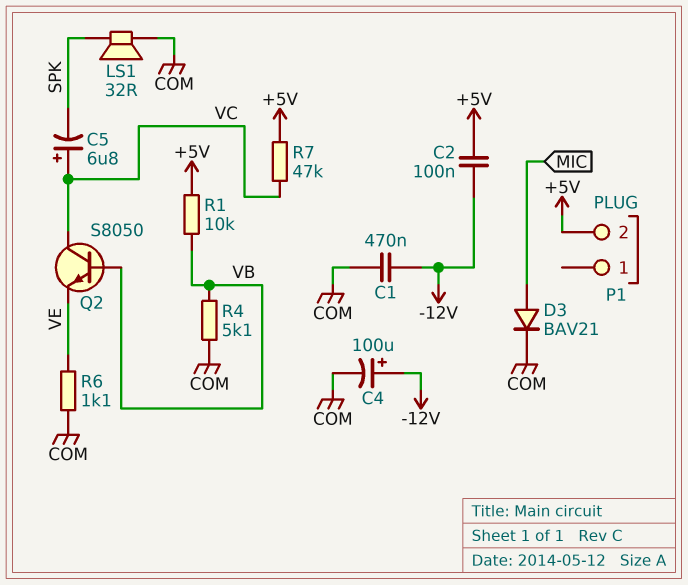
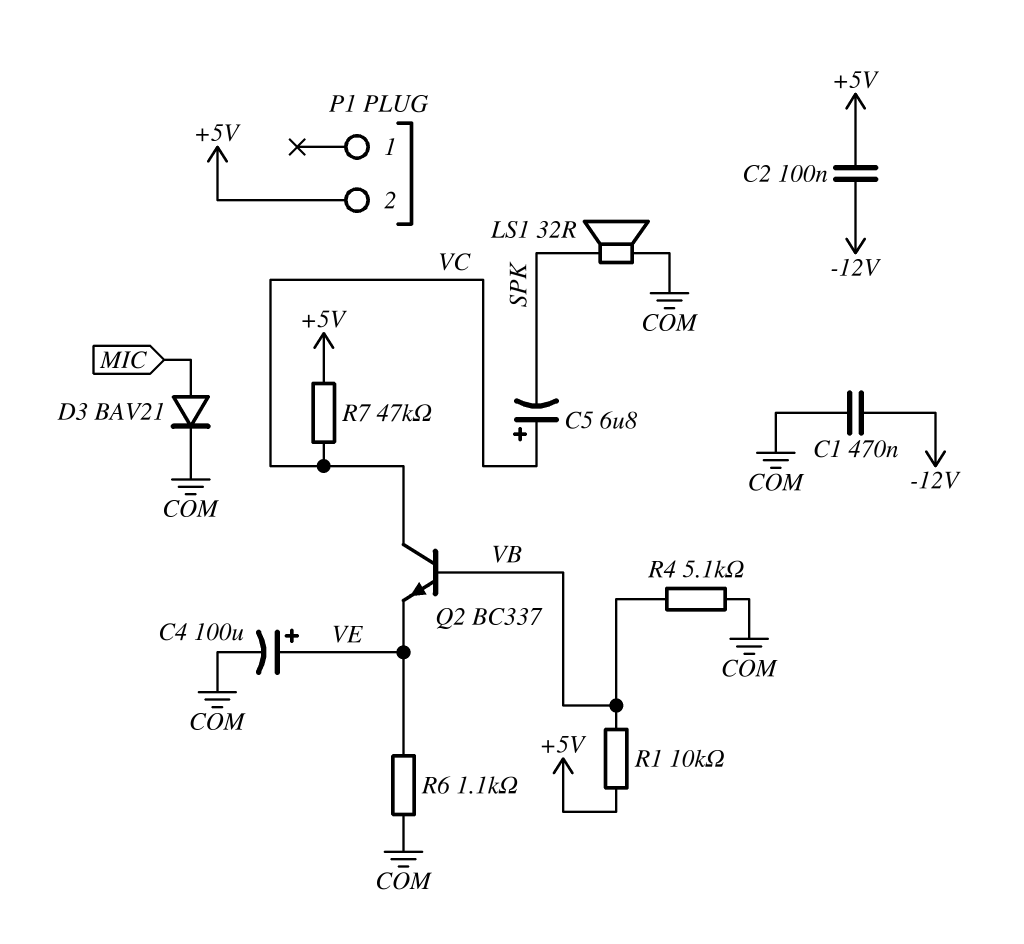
C4: 100uF (plus -12V, minus COM) -> 100uF (plus VE, minus COM)
Q2: NPN S8050 (B VB, C VC, E VE) -> NPN BC337 (B VB, C VC, E VE)

